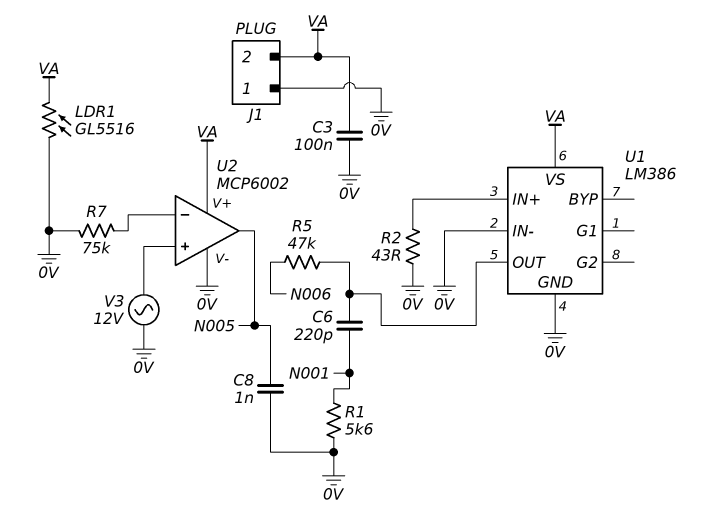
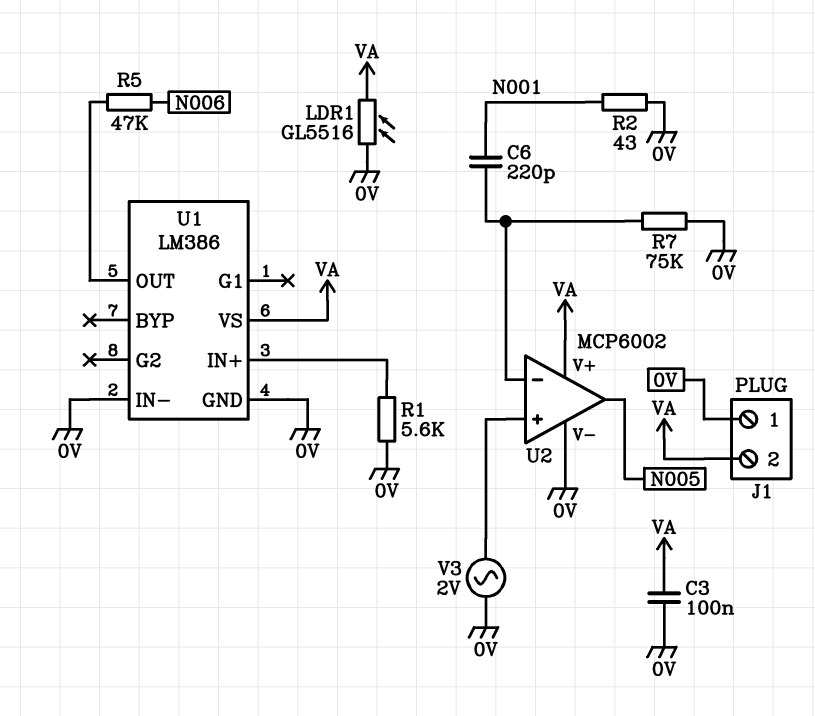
C6: 220pF (N001, U1/OUT) -> 220pF (N001, U2/in-)
C8: 1nF (0V, N005) -> none
R1: 5.6k (0V, N001) -> 5.6k (0V, U1/IN+)
R2: 43 (0V, U1/IN+) -> 43 (0V, N001)
V3: AC 12V (0V, U2/in+) -> AC 2V (0V, U2/in+)

